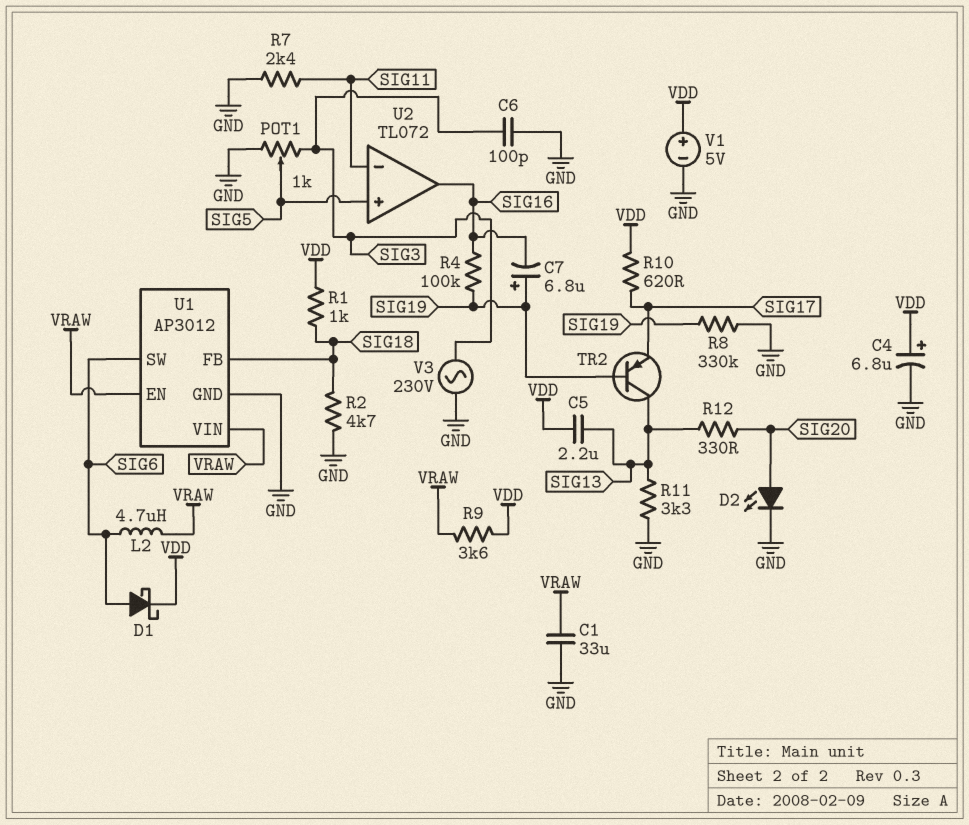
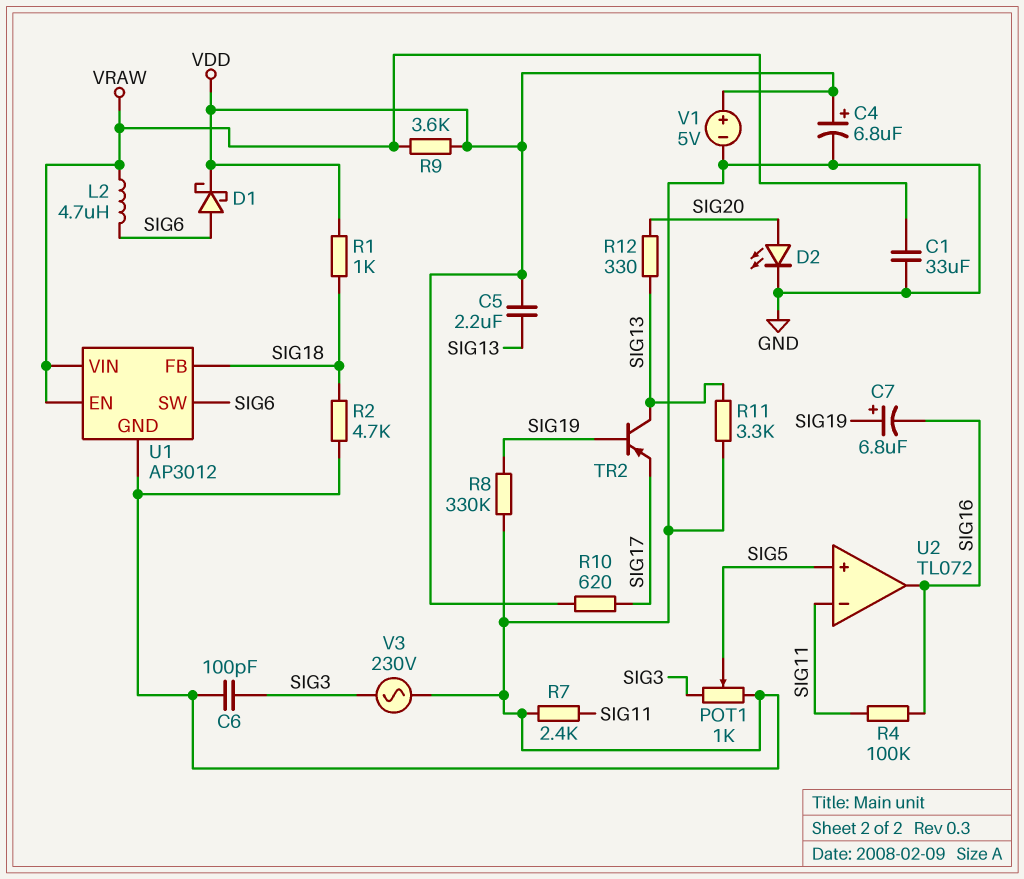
R4: 100k (SIG16, SIG19) -> 100k (SIG11, SIG16)

